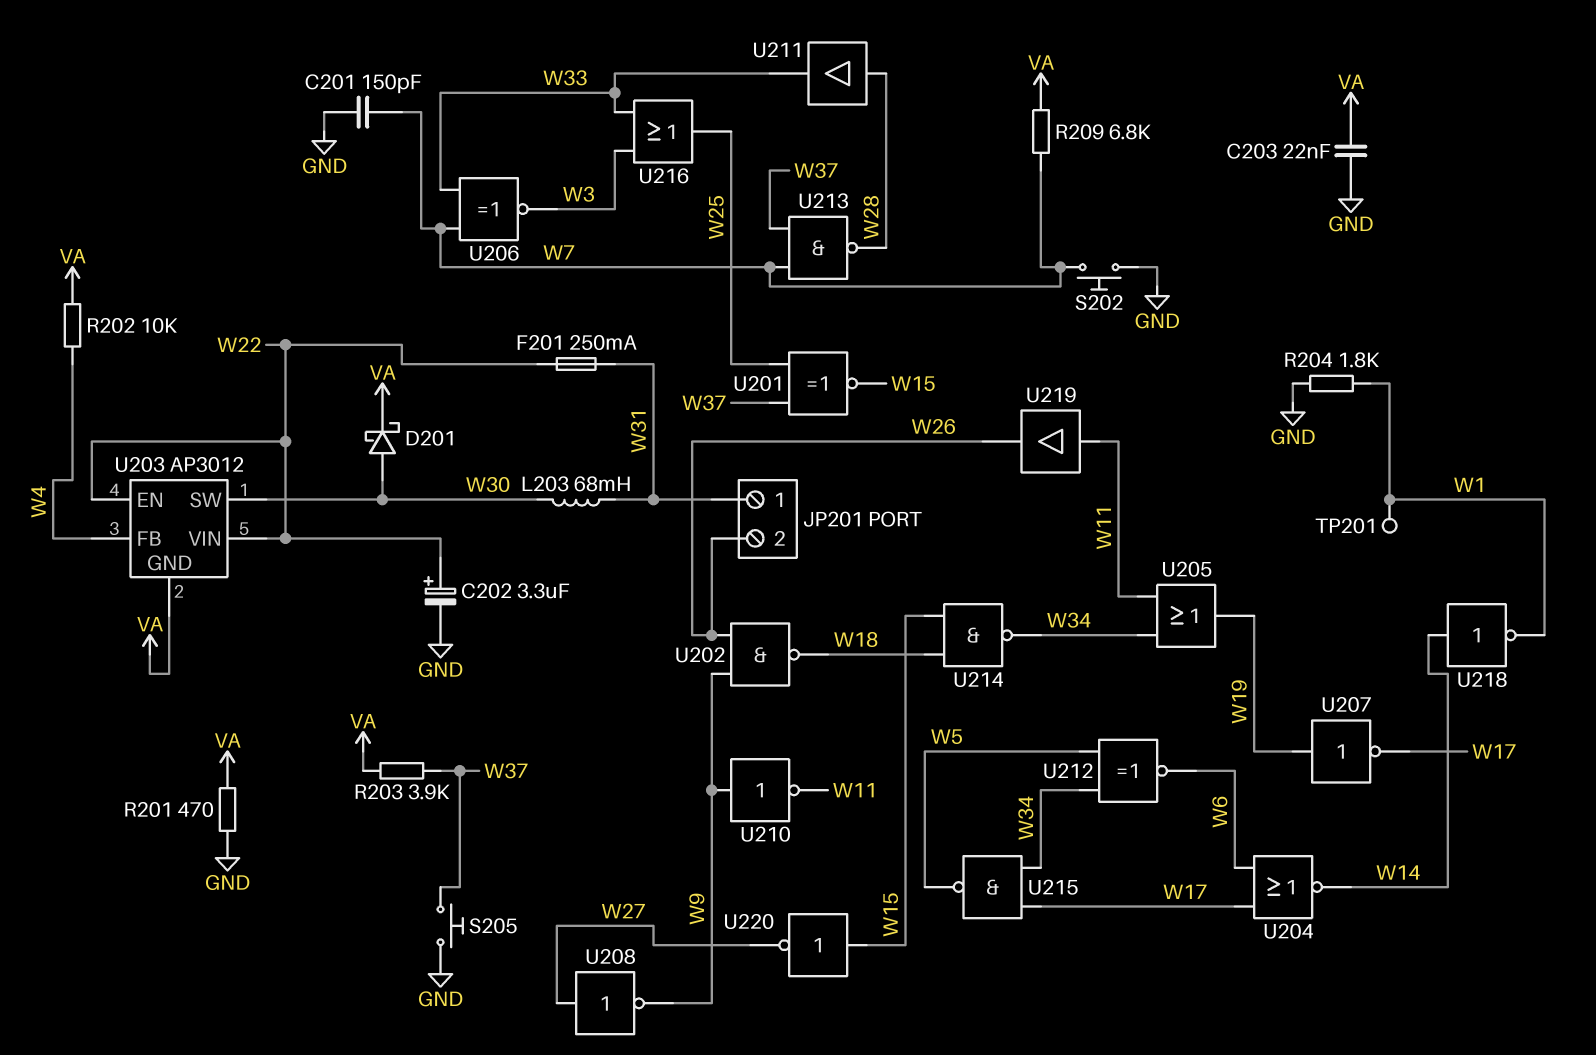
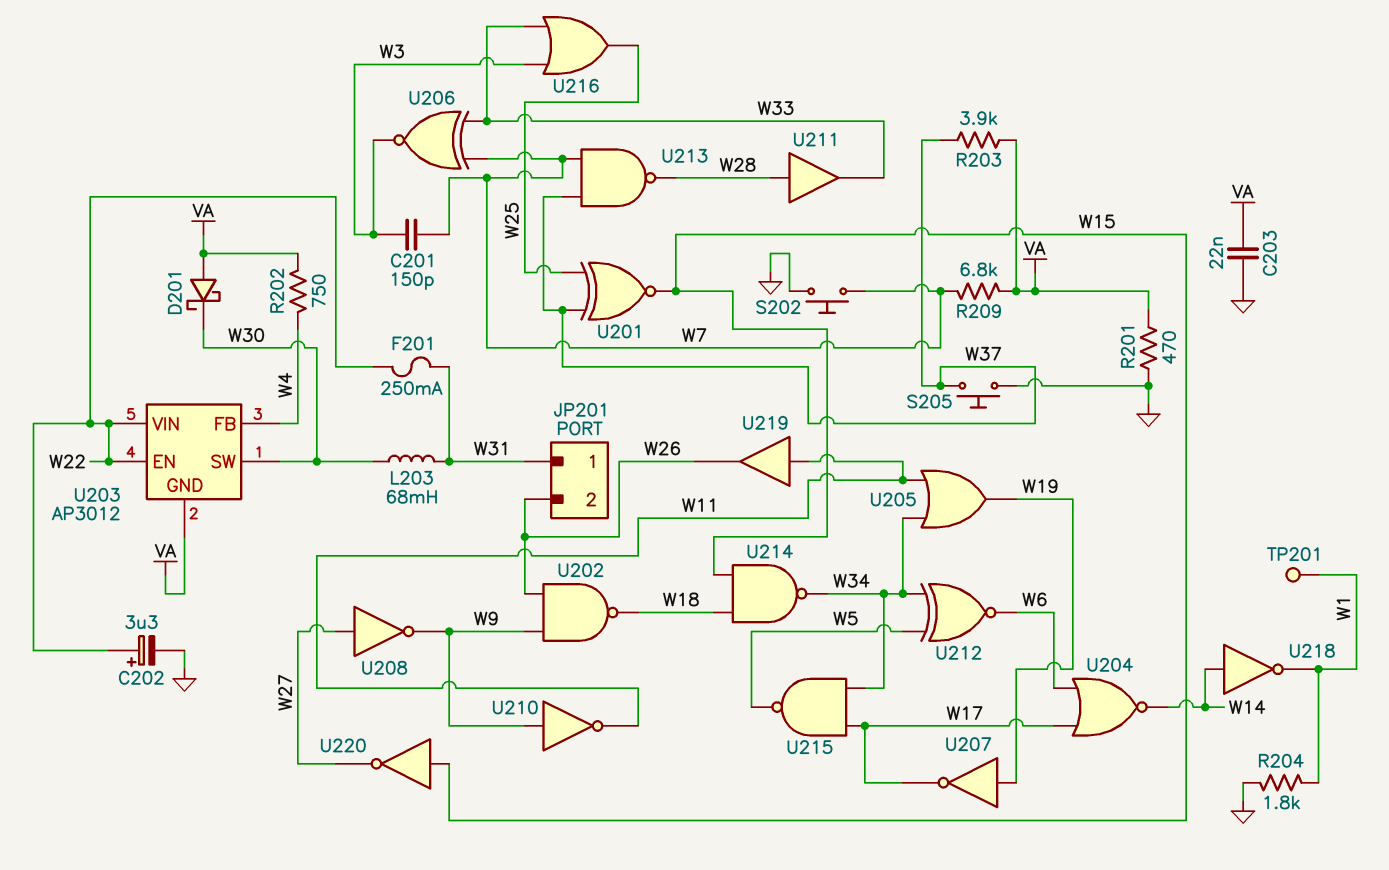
C201: 150pF (GND, W7) -> 150pF (W3, W7)
D201: schottky (A W30, K VA) -> schottky (A VA, K W30)
R202: 10k (VA, W4) -> 750 (VA, W4)

